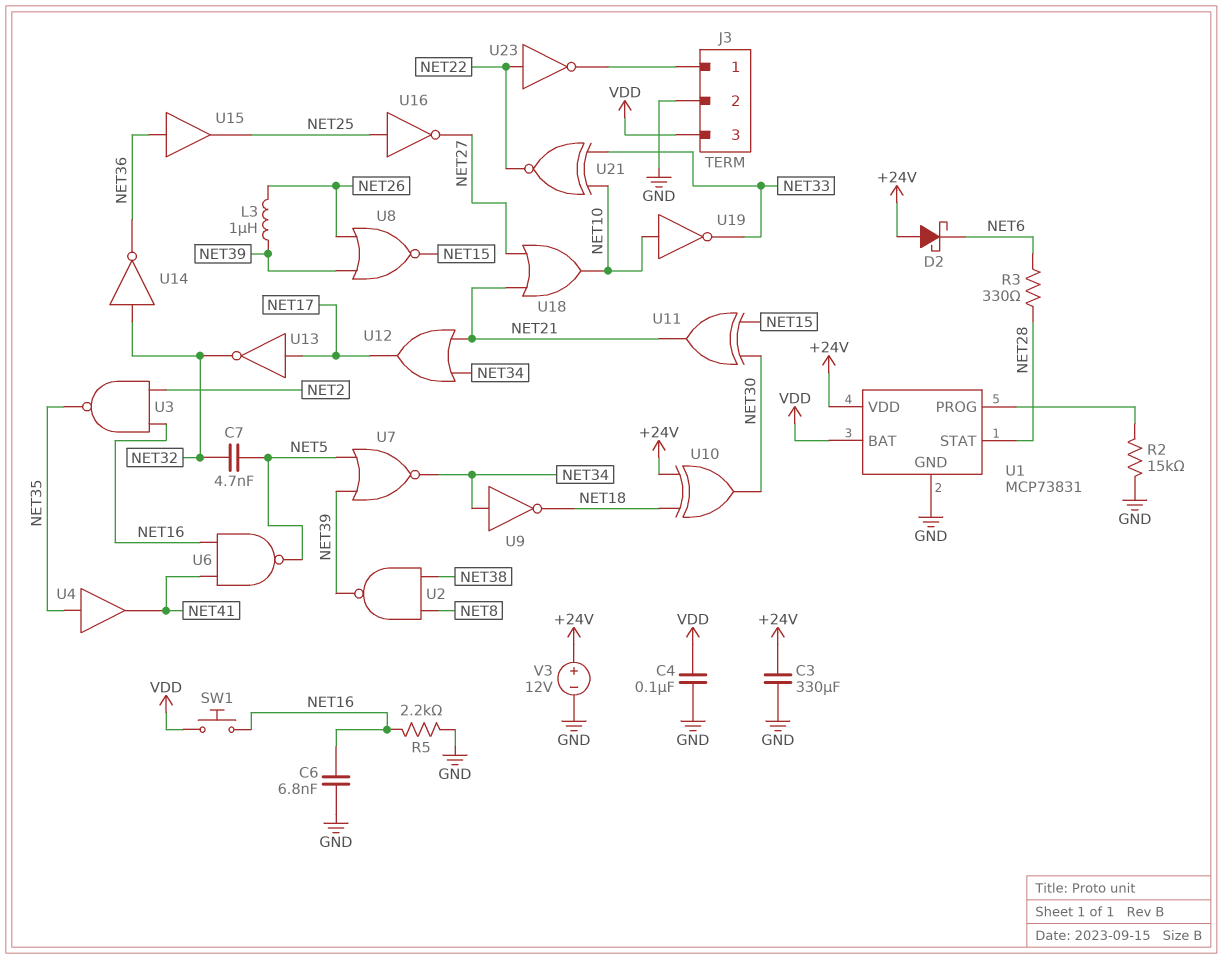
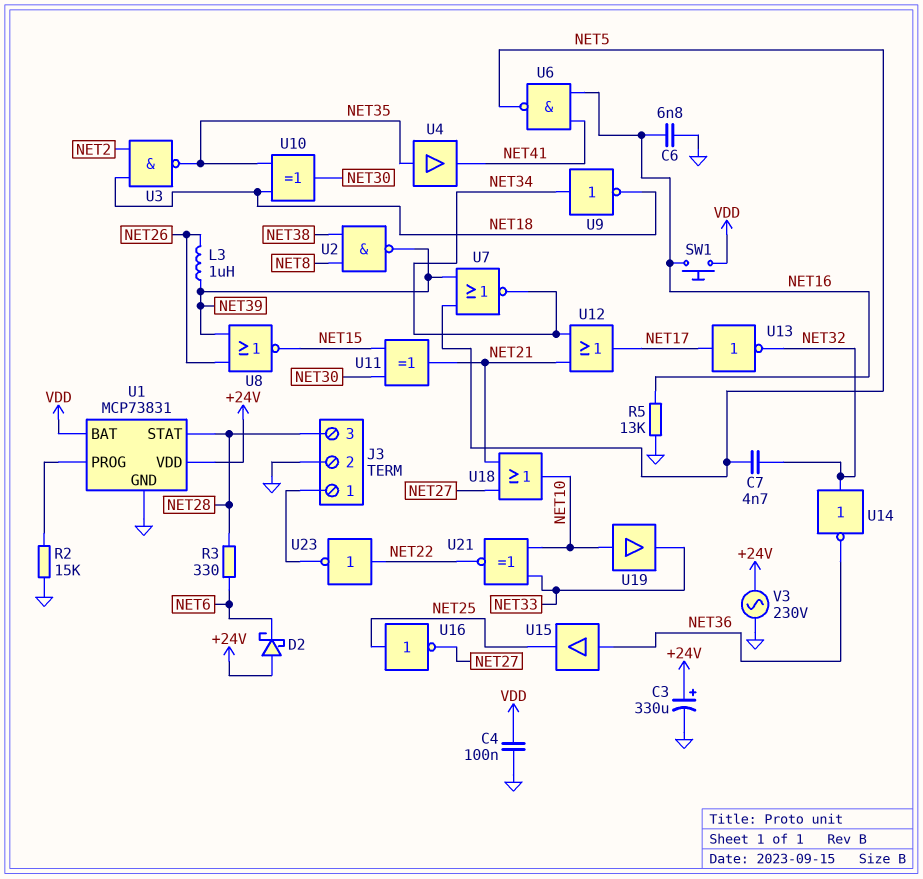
C3: 330uF (+24V, GND) -> 330uF (plus +24V, minus GND)
J3 pin 3: VDD -> NET28
R5: 2.2k (GND, NET16) -> 13k (GND, NET16)
U3: NAND (in NET2, in NET16, out NET35) -> NAND (in NET2, in NET18, out NET35)
U10: XOR (in +24V, in NET18, out NET30) -> XOR (in NET18, in NET35, out NET30)
U19: NOT (in NET10, out NET33) -> buffer (in NET10, out NET33)
V3: 12V (plus +24V, minus GND) -> AC 230V (+24V, GND)

